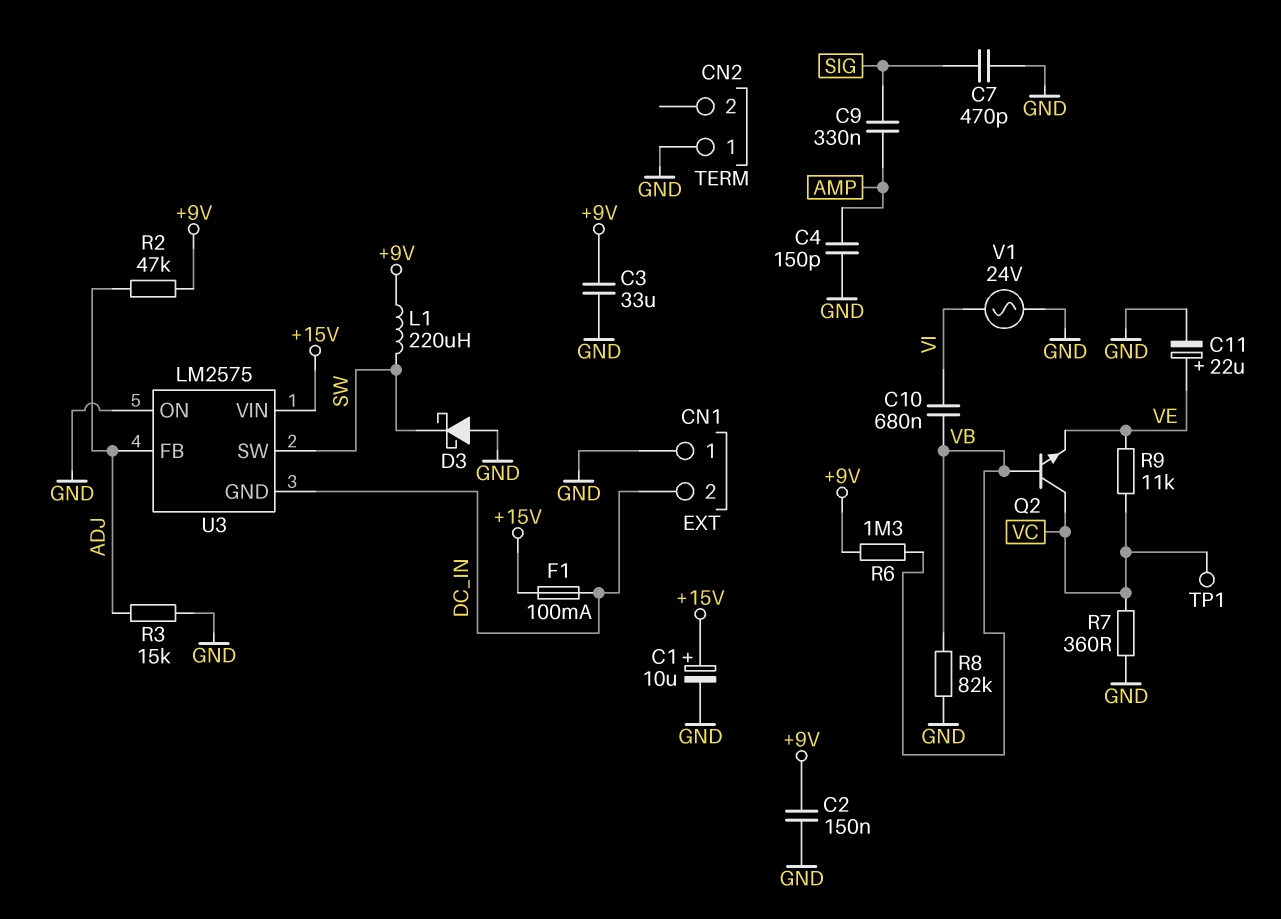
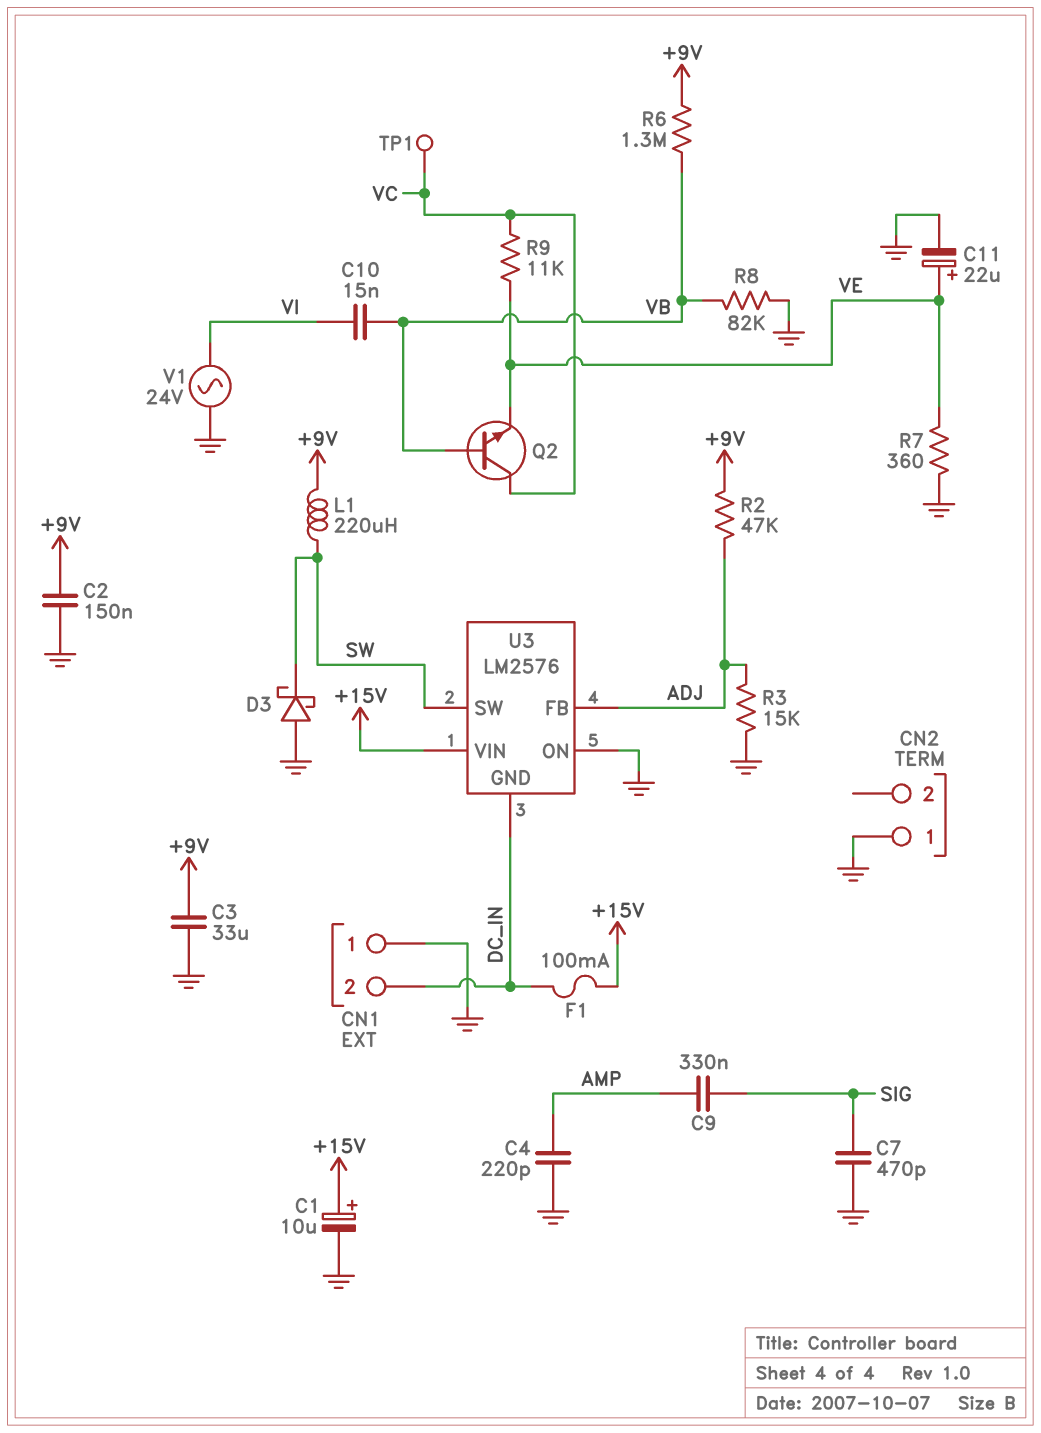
C4: 150pF (AMP, GND) -> 220pF (AMP, GND)
C10: 680nF (VB, VI) -> 15nF (VB, VI)
R7: 360 (GND, VC) -> 360 (GND, VE)
U3: LM2575 -> LM2576

